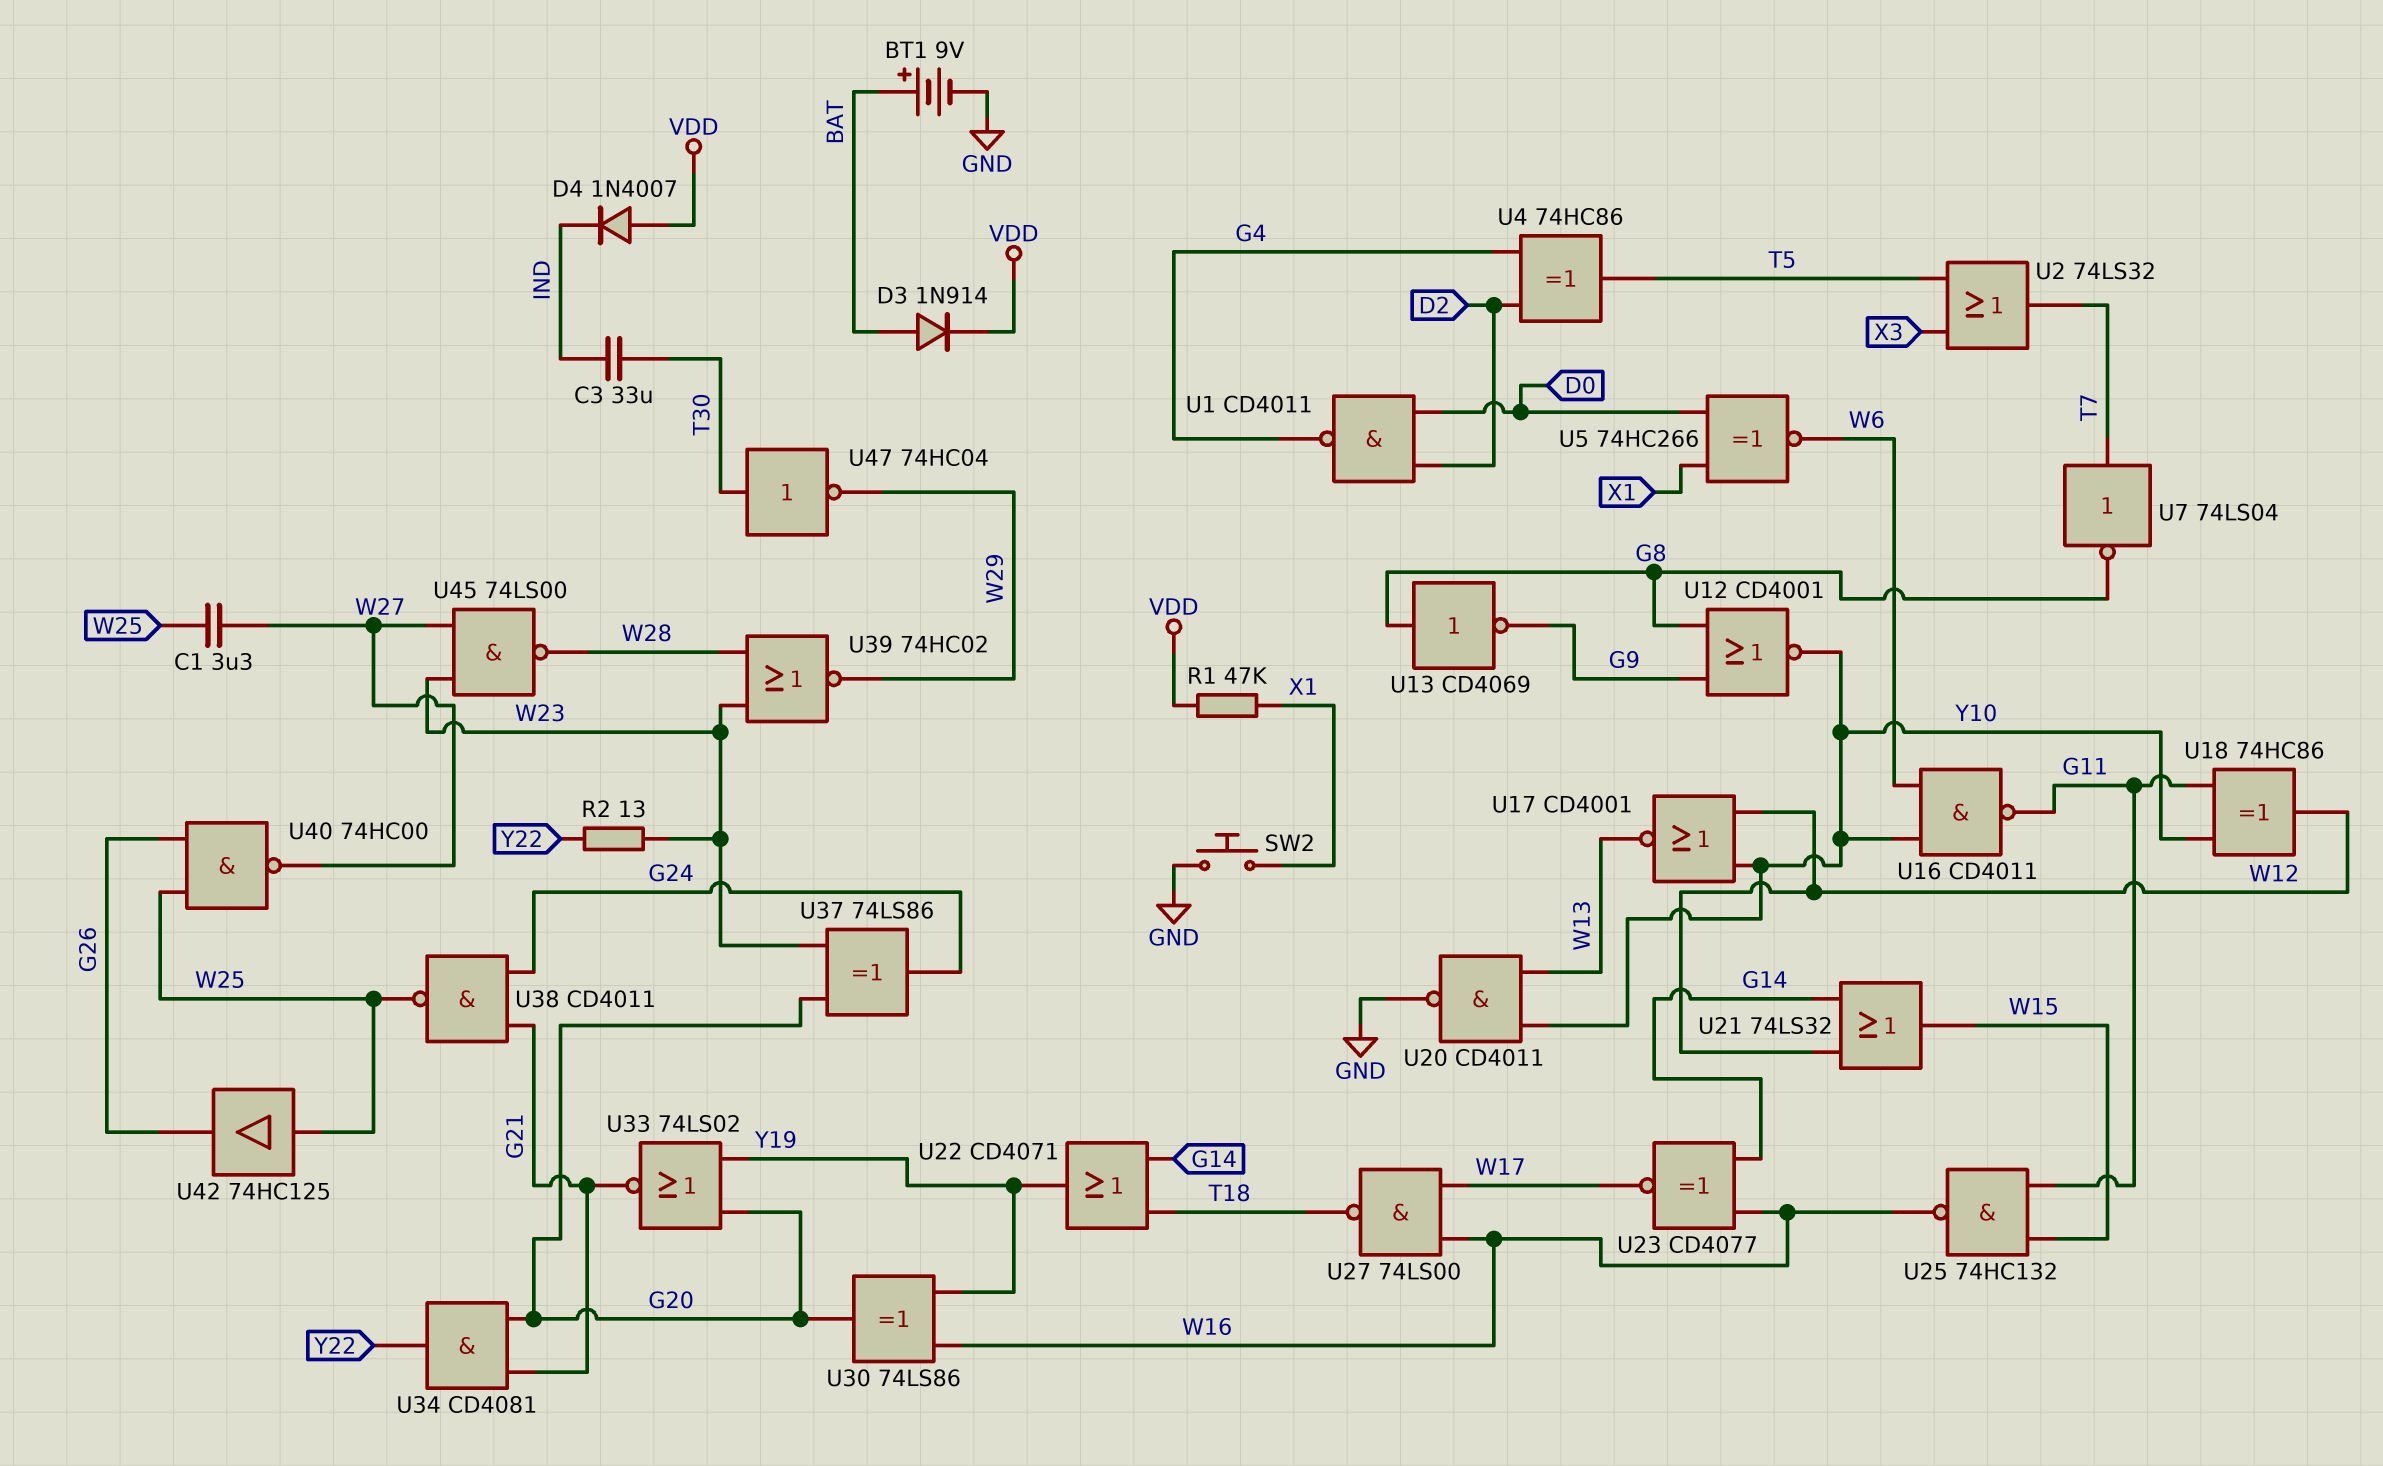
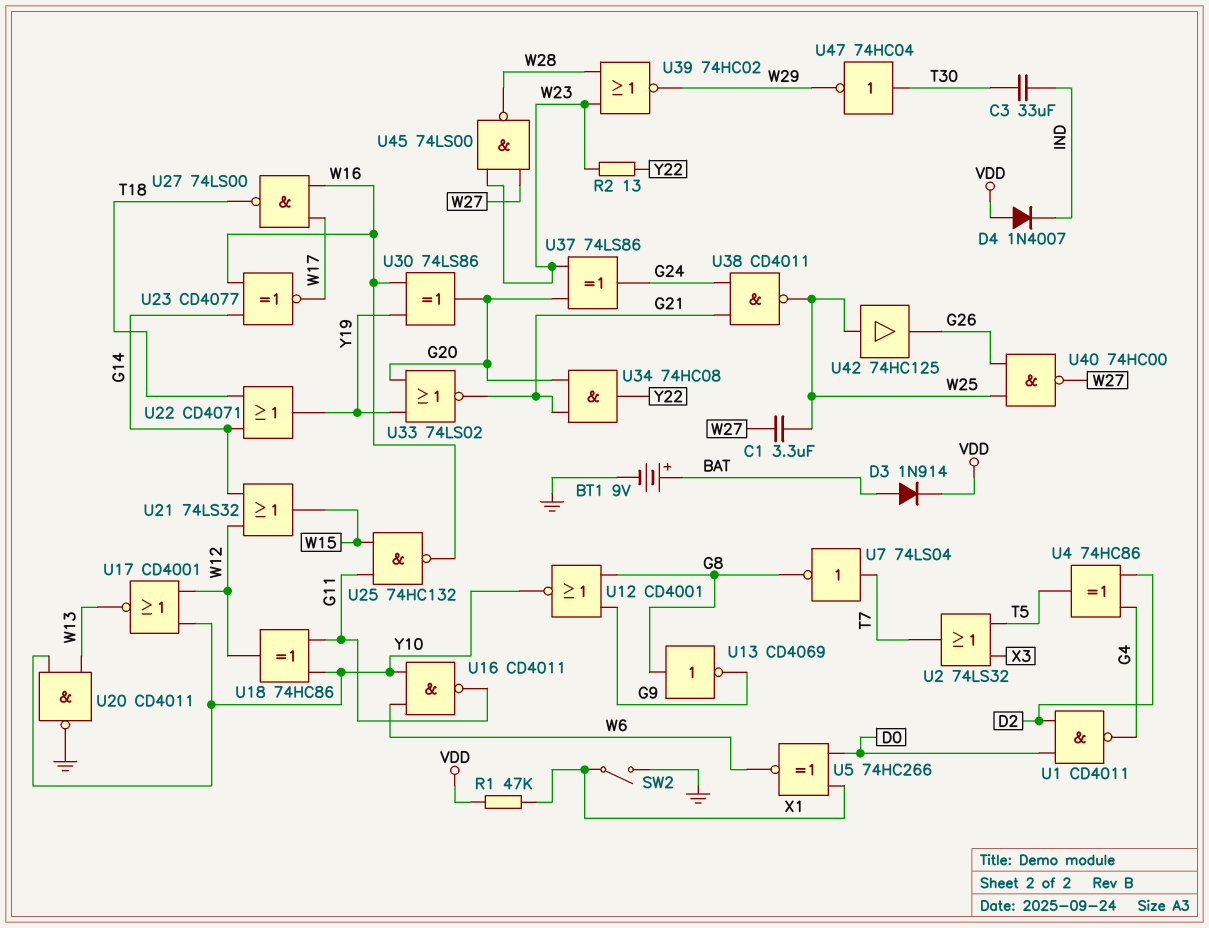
SW2: button (GND, X1) -> switch (GND, X1)
U34: AND CD4081 (in G20, in G21, out Y22) -> AND 74HC08 (in G20, in G21, out Y22)

